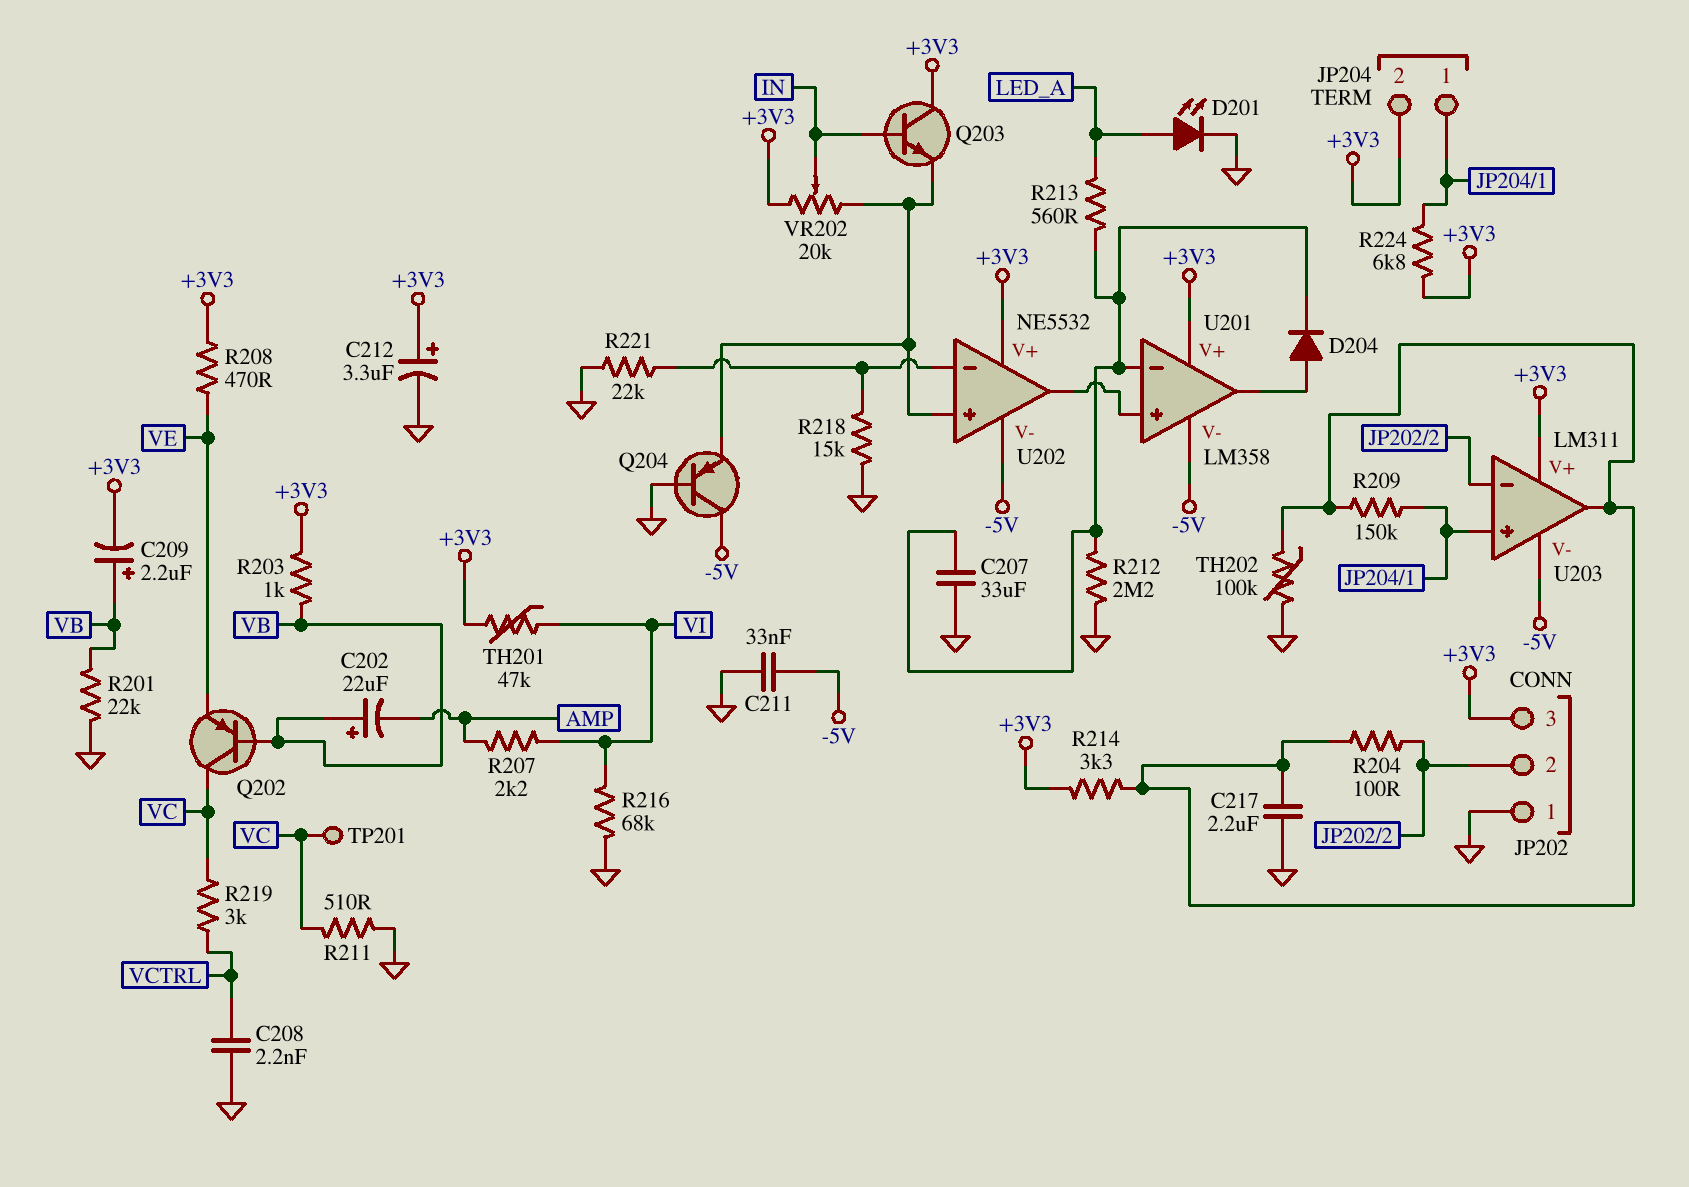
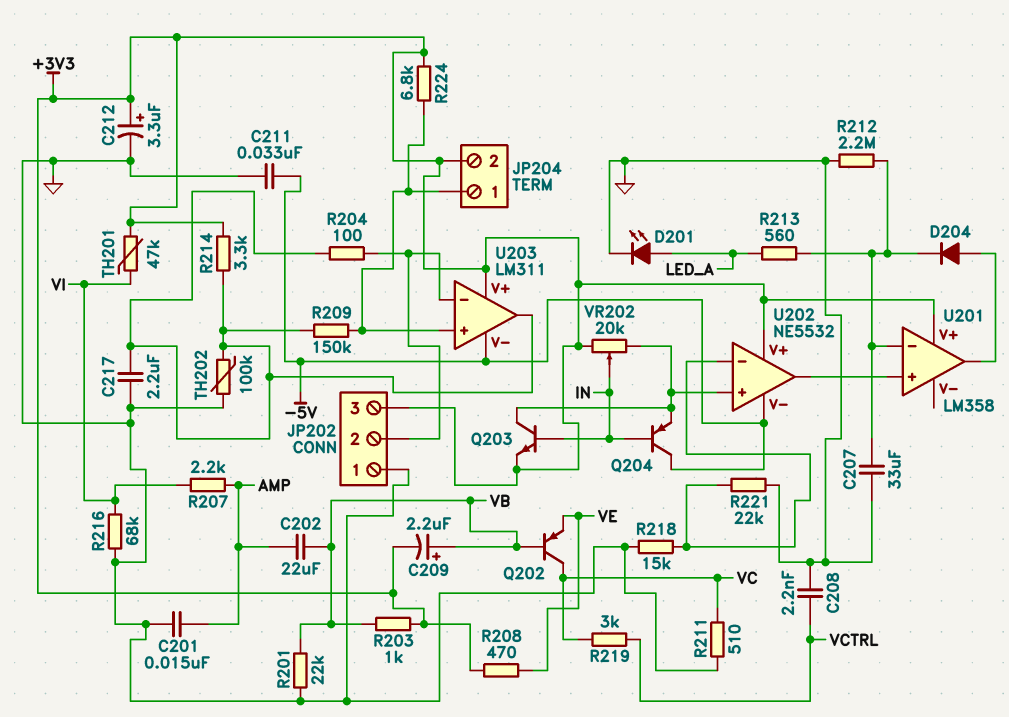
C201: none -> 15nF (AMP, GND)
C202: 22uF (plus VB, minus AMP) -> 22uF (AMP, VB)
Q203: NPN (B IN, C +3V3, E U202/in+) -> NPN (B IN, C U202/in+, E +3V3)
Q204: PNP (B GND, C -5V, E U202/in+) -> PNP (B IN, C -5V, E U202/in+)
TP201: test point (VC) -> none
U201 pin V-: -5V -> none

